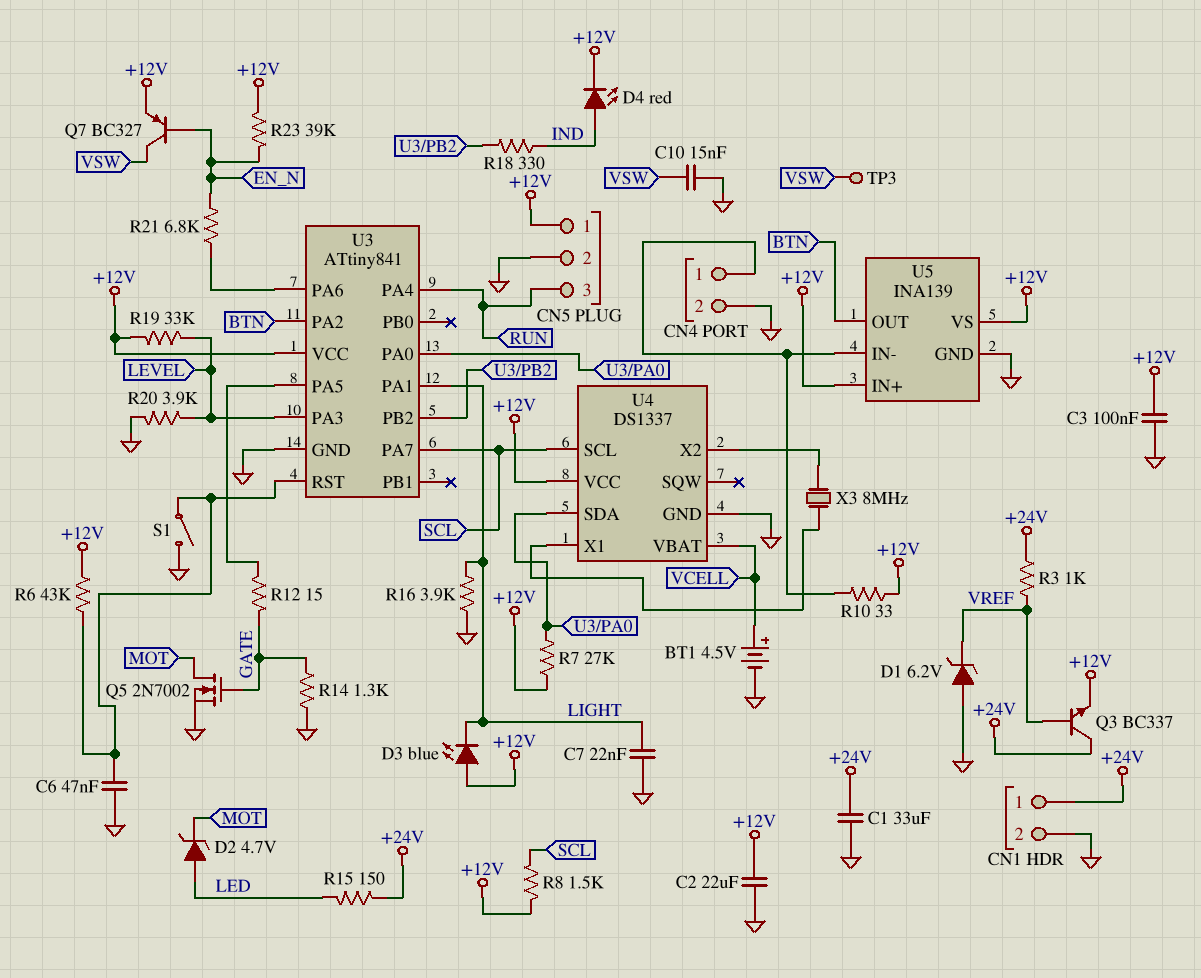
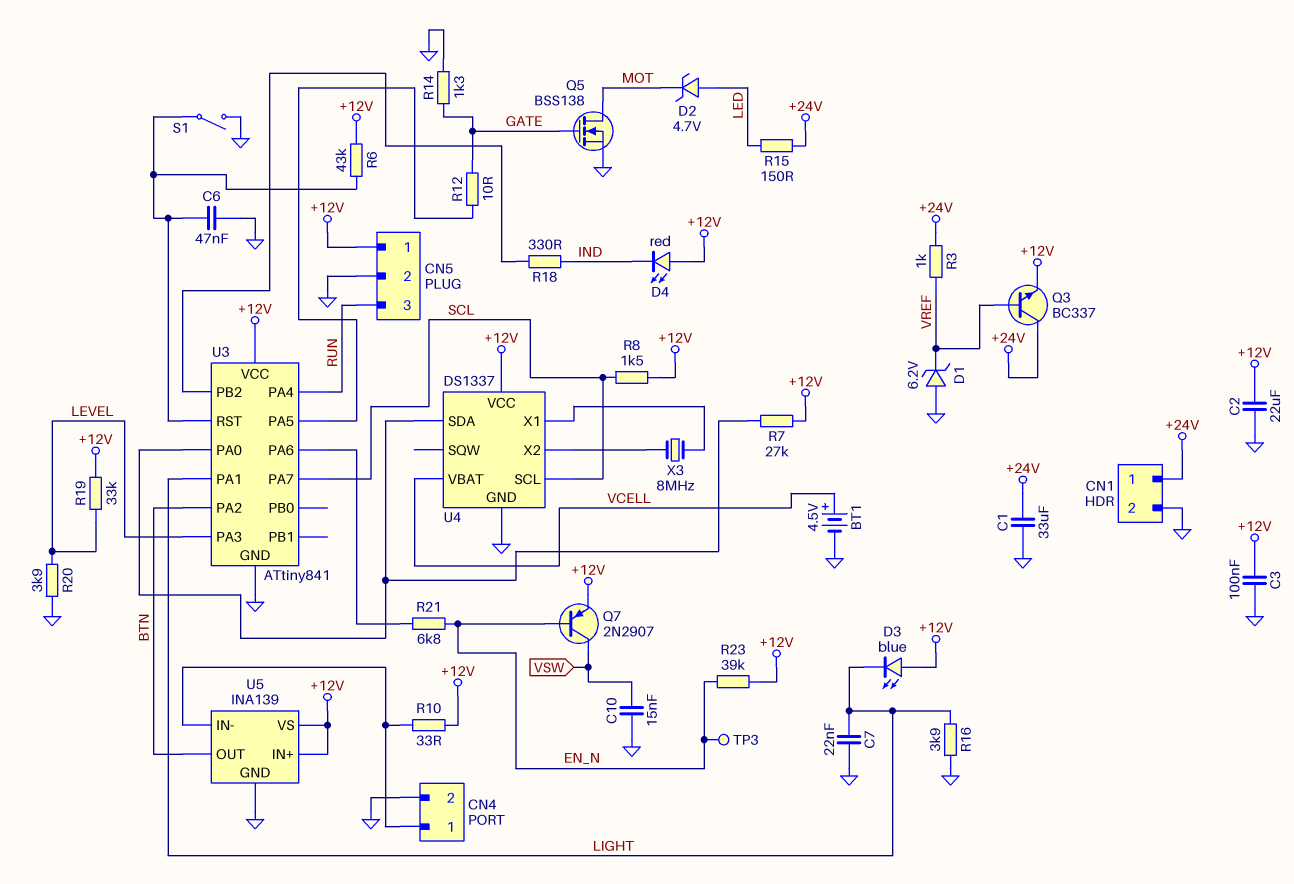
D4: LED red (A IND, K +12V) -> LED red (A +12V, K IND)
Q5: NMOS 2N7002 (G GATE, D MOT, S GND) -> NMOS BSS138 (G GATE, D MOT, S GND)
Q7: PNP BC327 (B EN_N, C VSW, E +12V) -> PNP 2N2907 (B EN_N, C VSW, E +12V)
R12: 15 (GATE, U3/PA5) -> 10 (GATE, U3/PA5)
TP3: test point (VSW) -> test point (EN_N)

